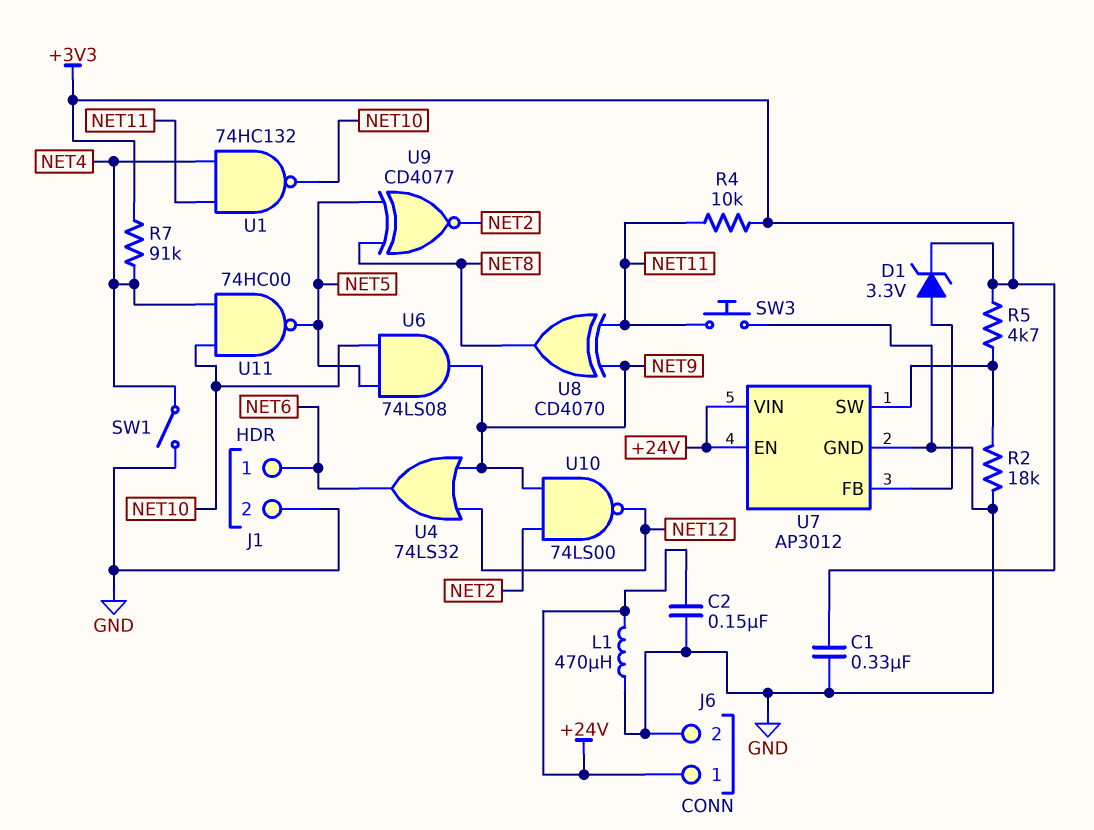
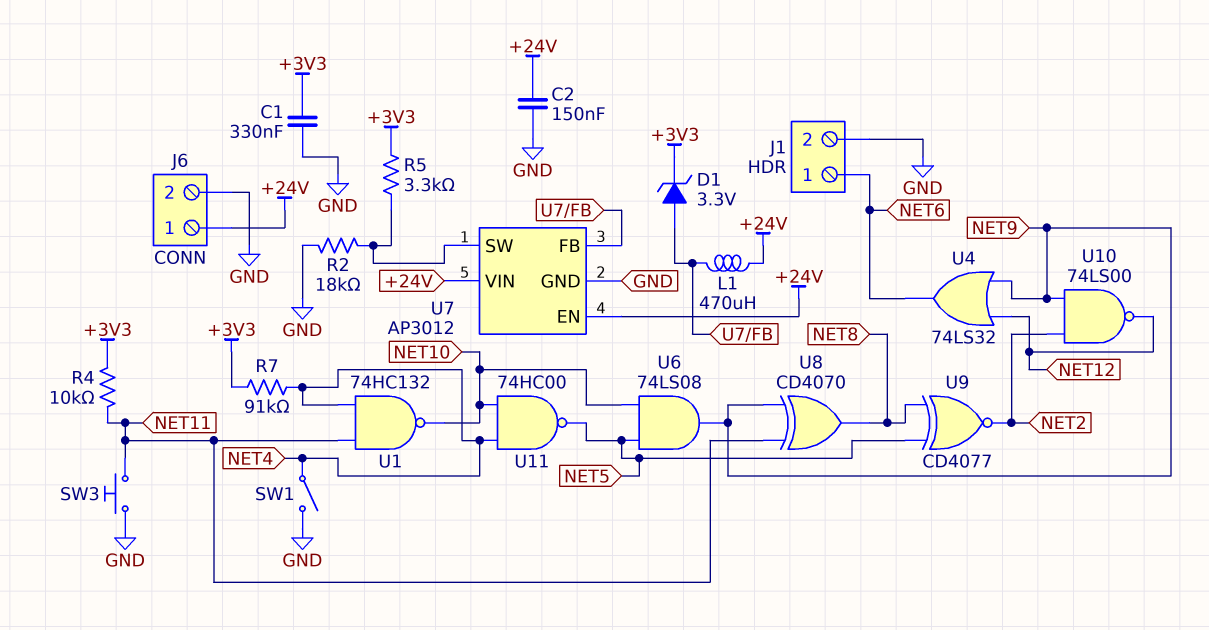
L1: 470uH (+24V, GND) -> 470uH (+24V, U7/FB)
R5: 4.7k (+3V3, U7/SW) -> 3.3k (+3V3, U7/SW)

